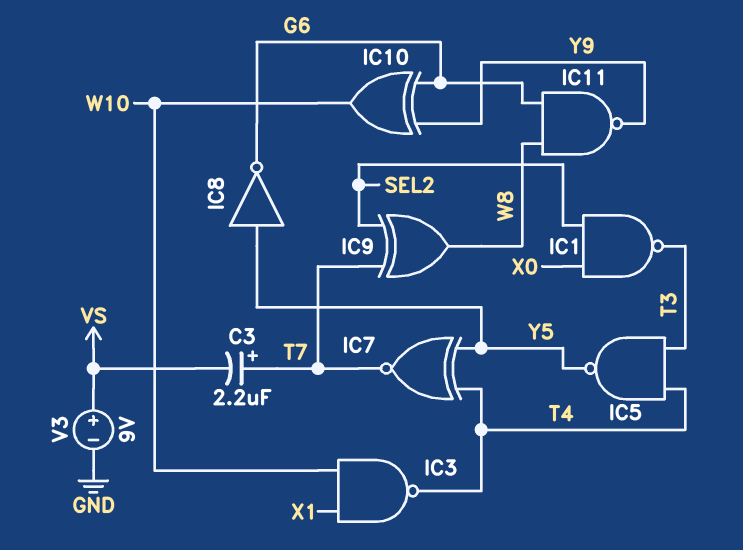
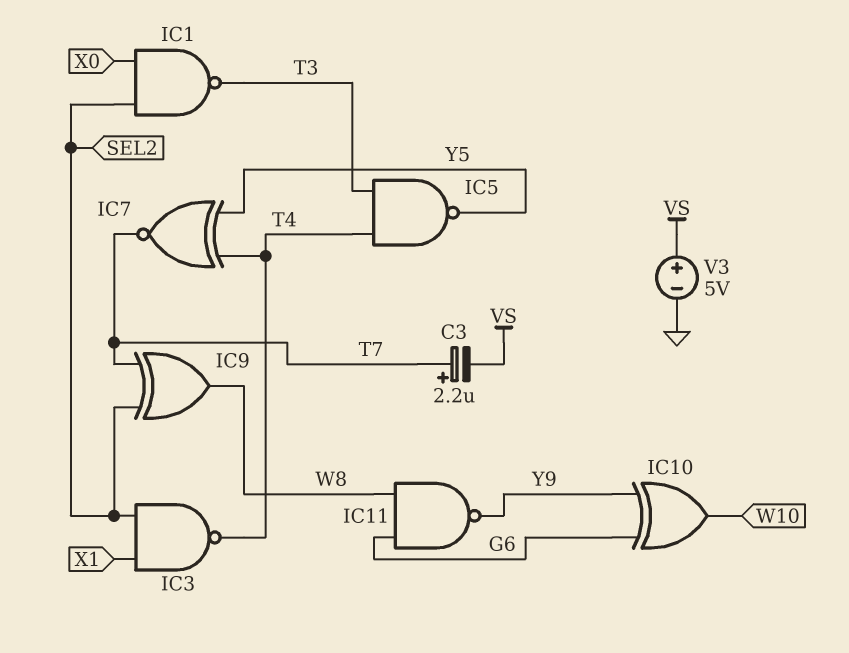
IC3: NAND (in W10, in X1, out T4) -> NAND (in SEL2, in X1, out T4)
IC8: NOT (in Y5, out G6) -> none
V3: 9V (plus VS, minus GND) -> 5V (plus VS, minus GND)

